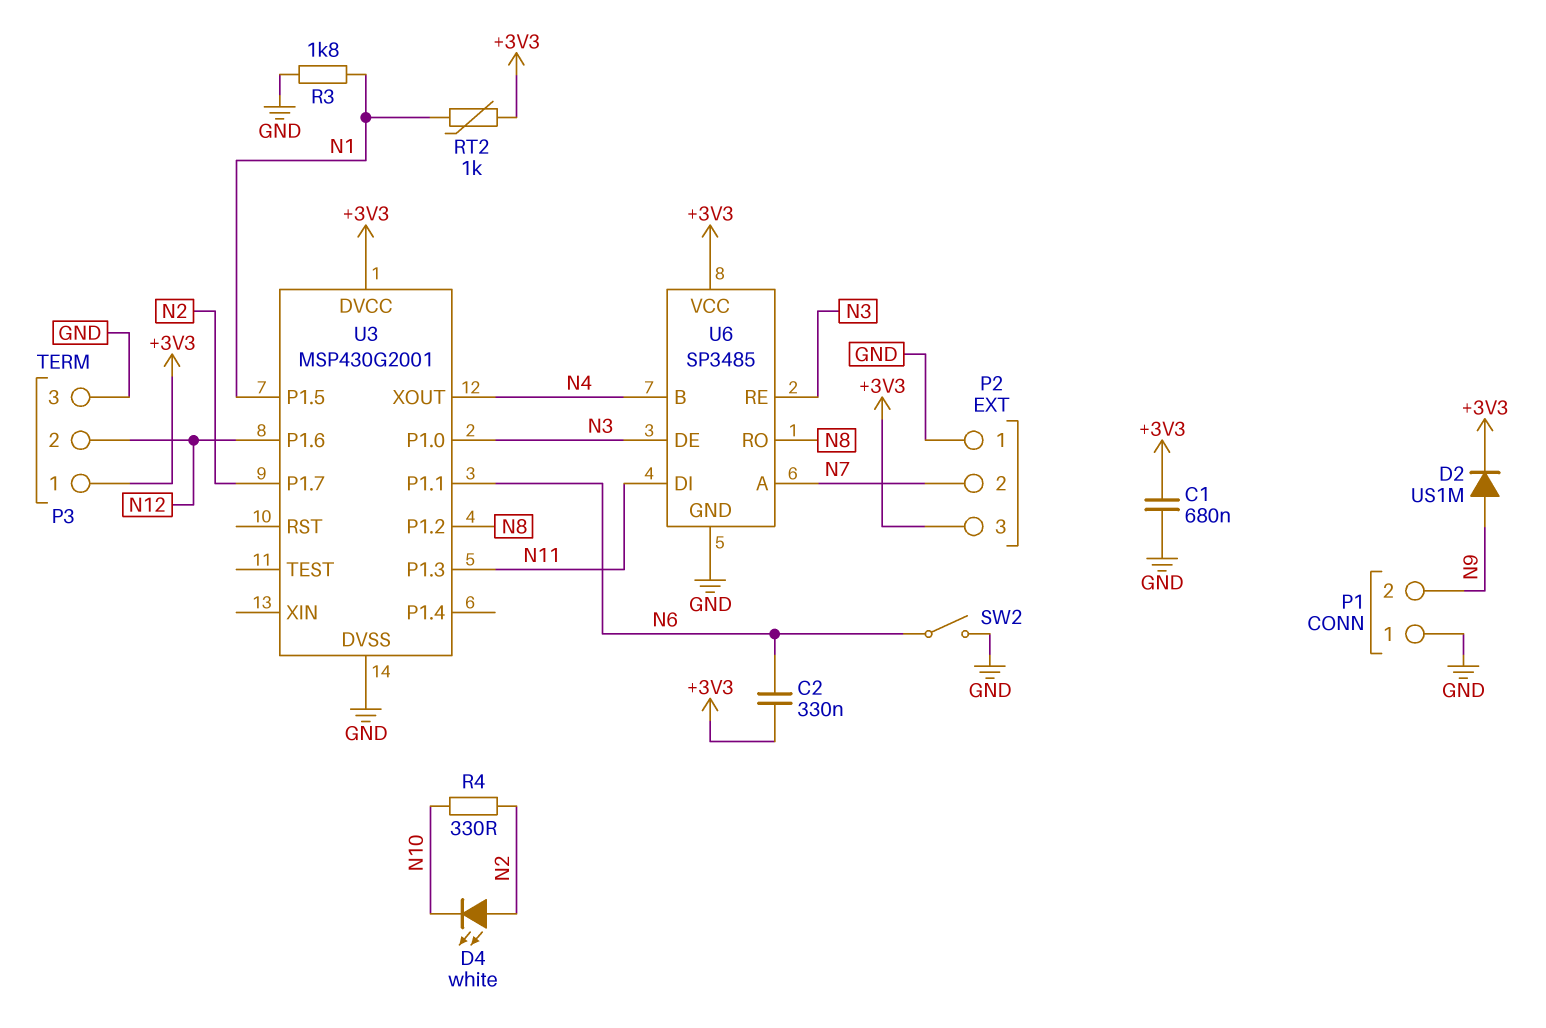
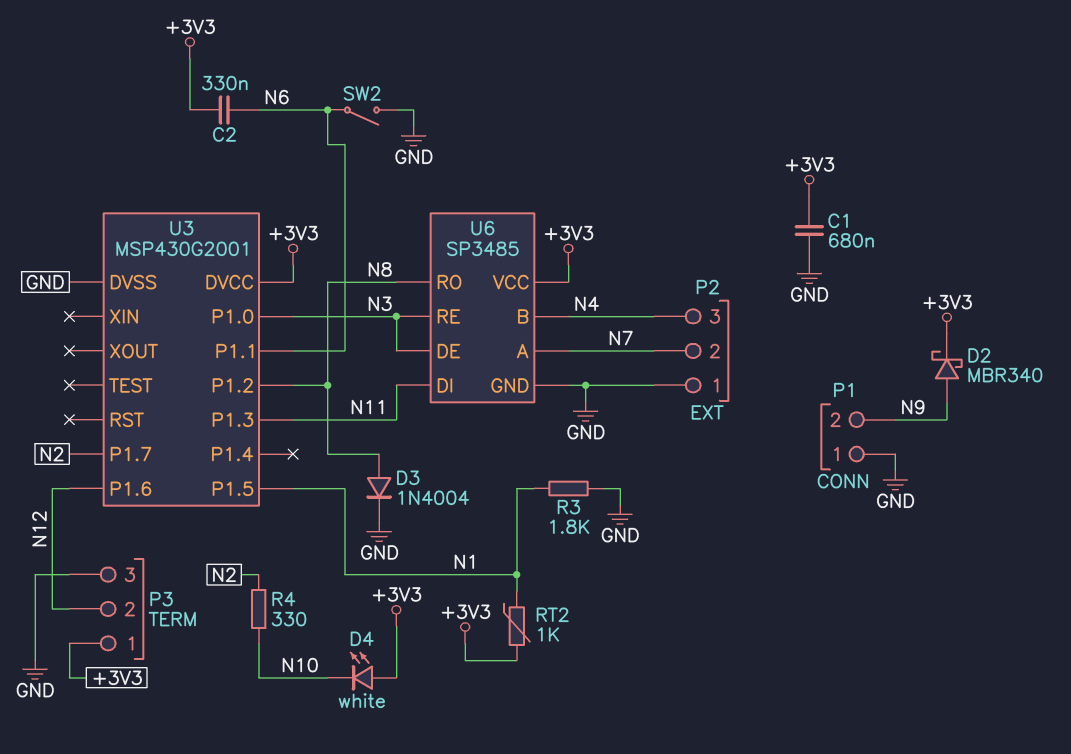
D2: diode US1M (A N9, K +3V3) -> schottky MBR340 (A N9, K +3V3)
D3: none -> diode 1N4004 (A N8, K GND)
D4: LED white (A N2, K N10) -> LED white (A +3V3, K N10)
P2 pin 3: +3V3 -> N4
U3 pin XOUT: N4 -> none

